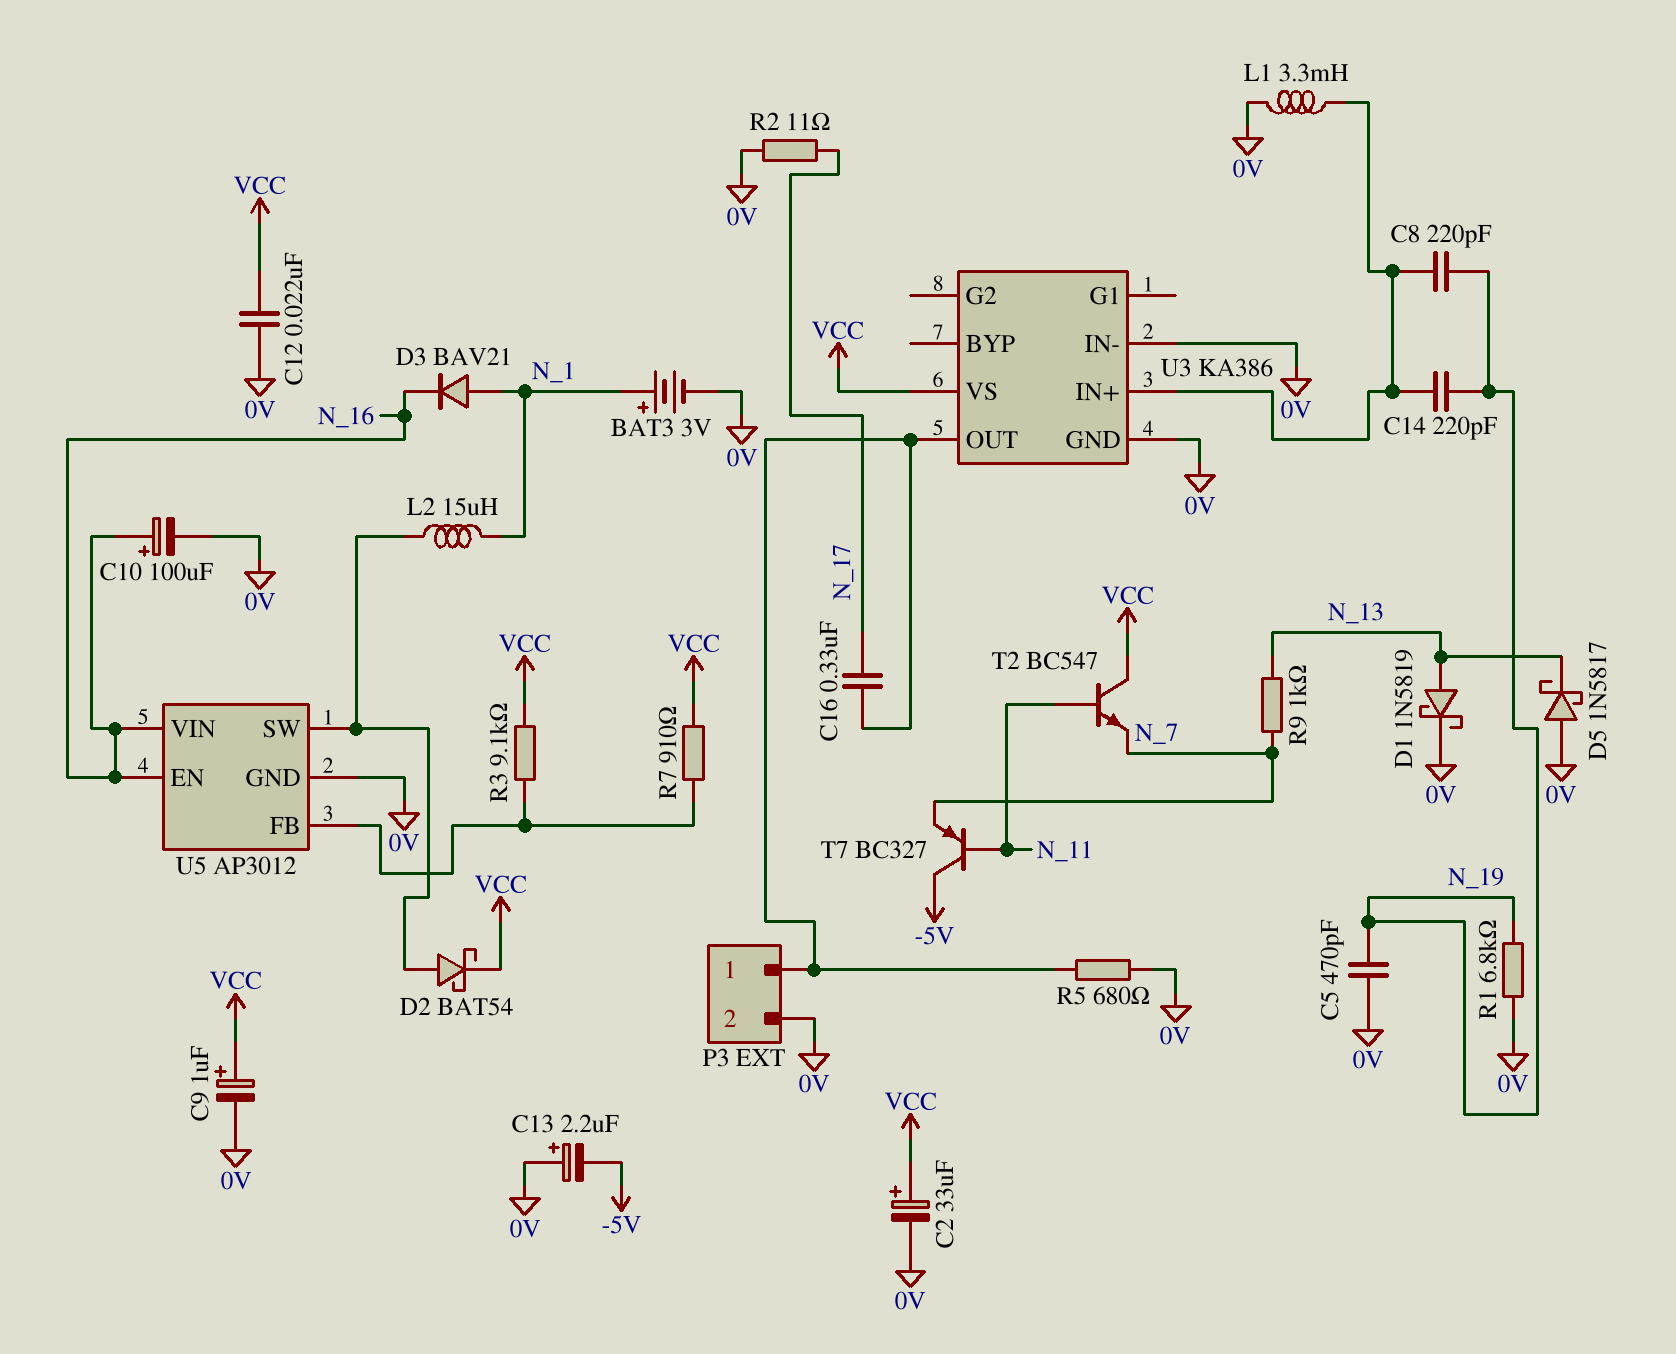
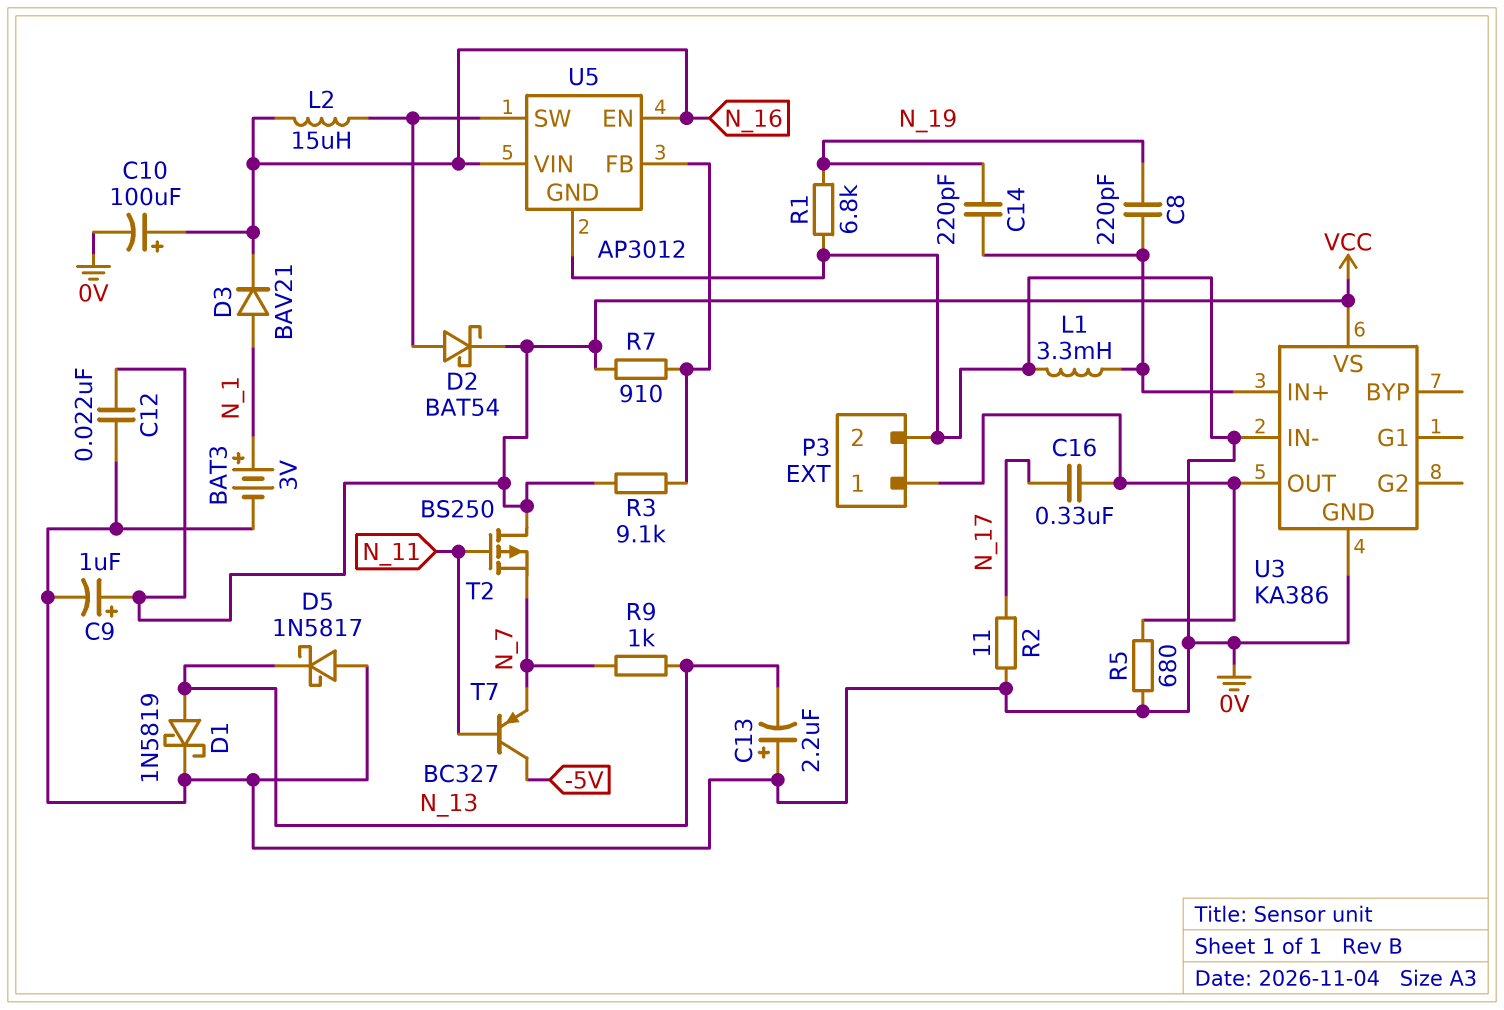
C2: 33uF (plus VCC, minus 0V) -> none
C5: 470pF (0V, N_19) -> none
C13: 2.2uF (plus 0V, minus -5V) -> 2.2uF (plus 0V, minus N_13)
L2: 15uH (N_1, U5/SW) -> 15uH (N_16, U5/SW)
T2: NPN BC547 (B N_11, C VCC, E N_7) -> PMOS BS250 (G N_11, D VCC, S N_7)

